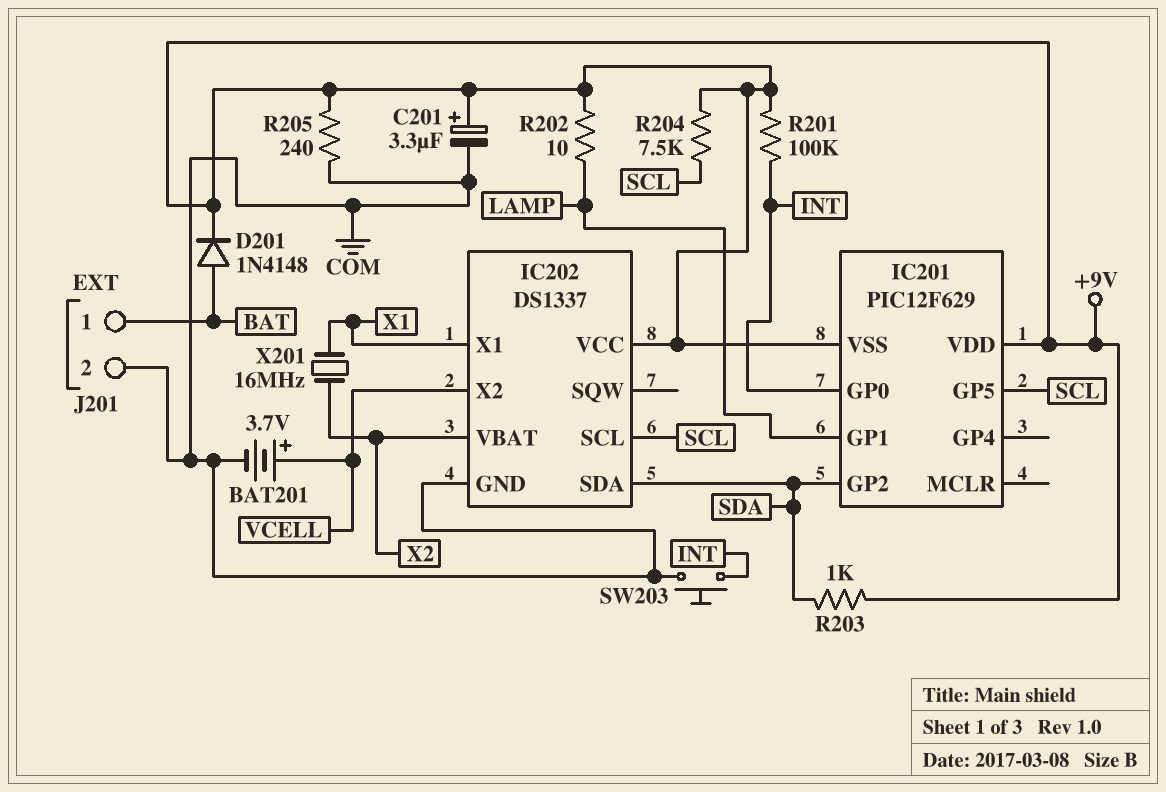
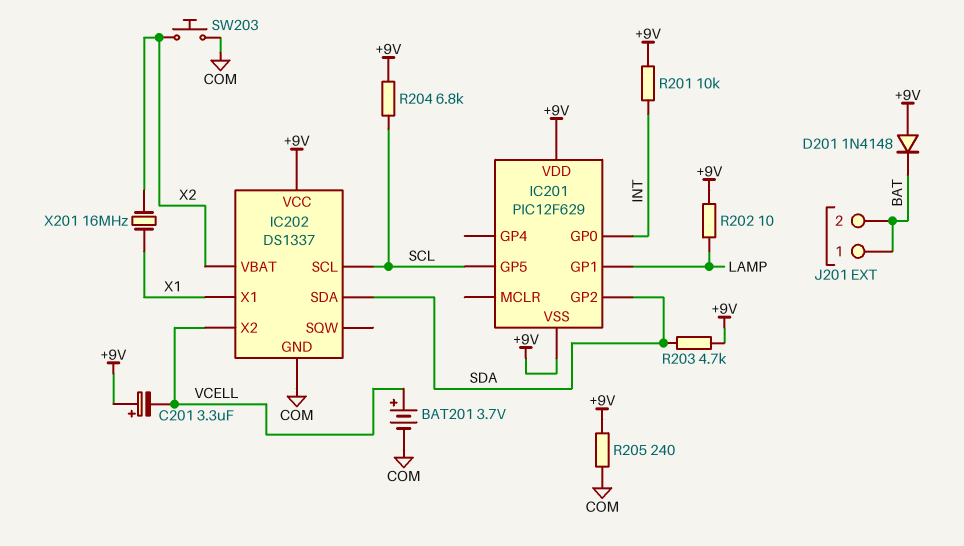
C201: 3.3uF (plus +9V, minus COM) -> 3.3uF (plus +9V, minus VCELL)
D201: diode 1N4148 (A BAT, K +9V) -> diode 1N4148 (A +9V, K BAT)
J201 pin 2: COM -> BAT
R201: 100k (+9V, INT) -> 10k (+9V, INT)
R203: 1k (+9V, SDA) -> 4.7k (+9V, SDA)
R204: 7.5k (+9V, SCL) -> 6.8k (+9V, SCL)
SW203: button (COM, INT) -> button (COM, X2)

